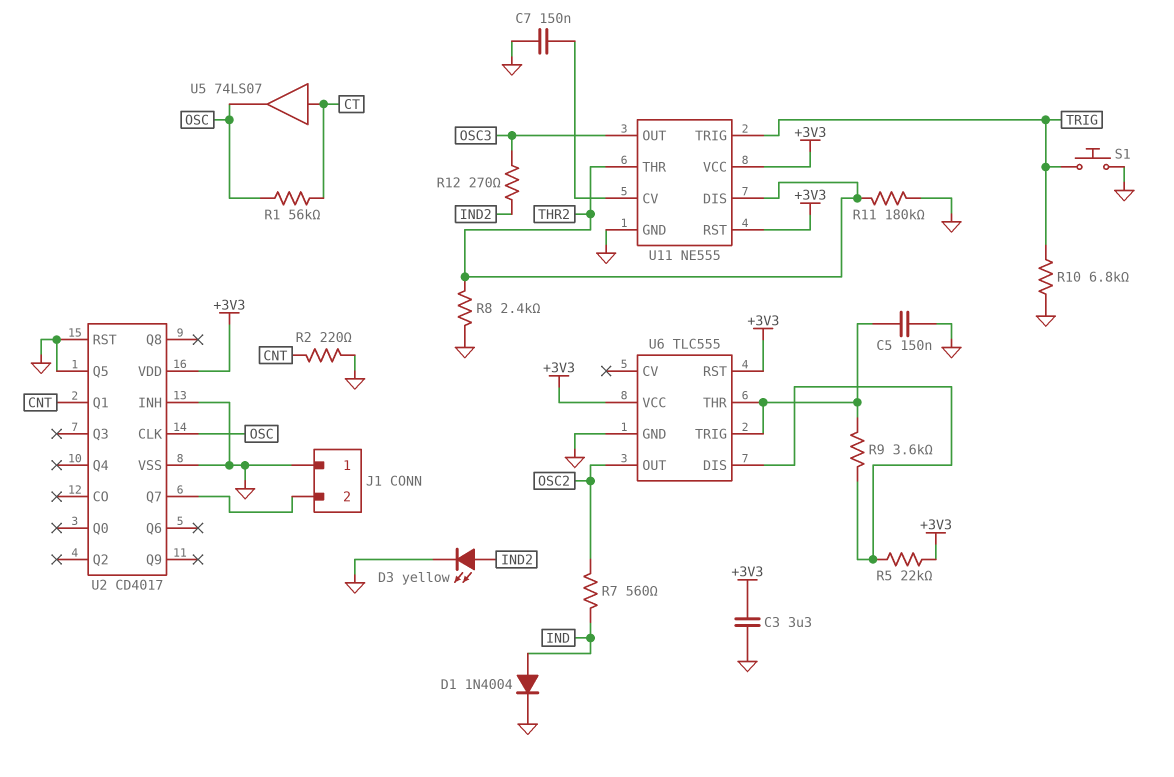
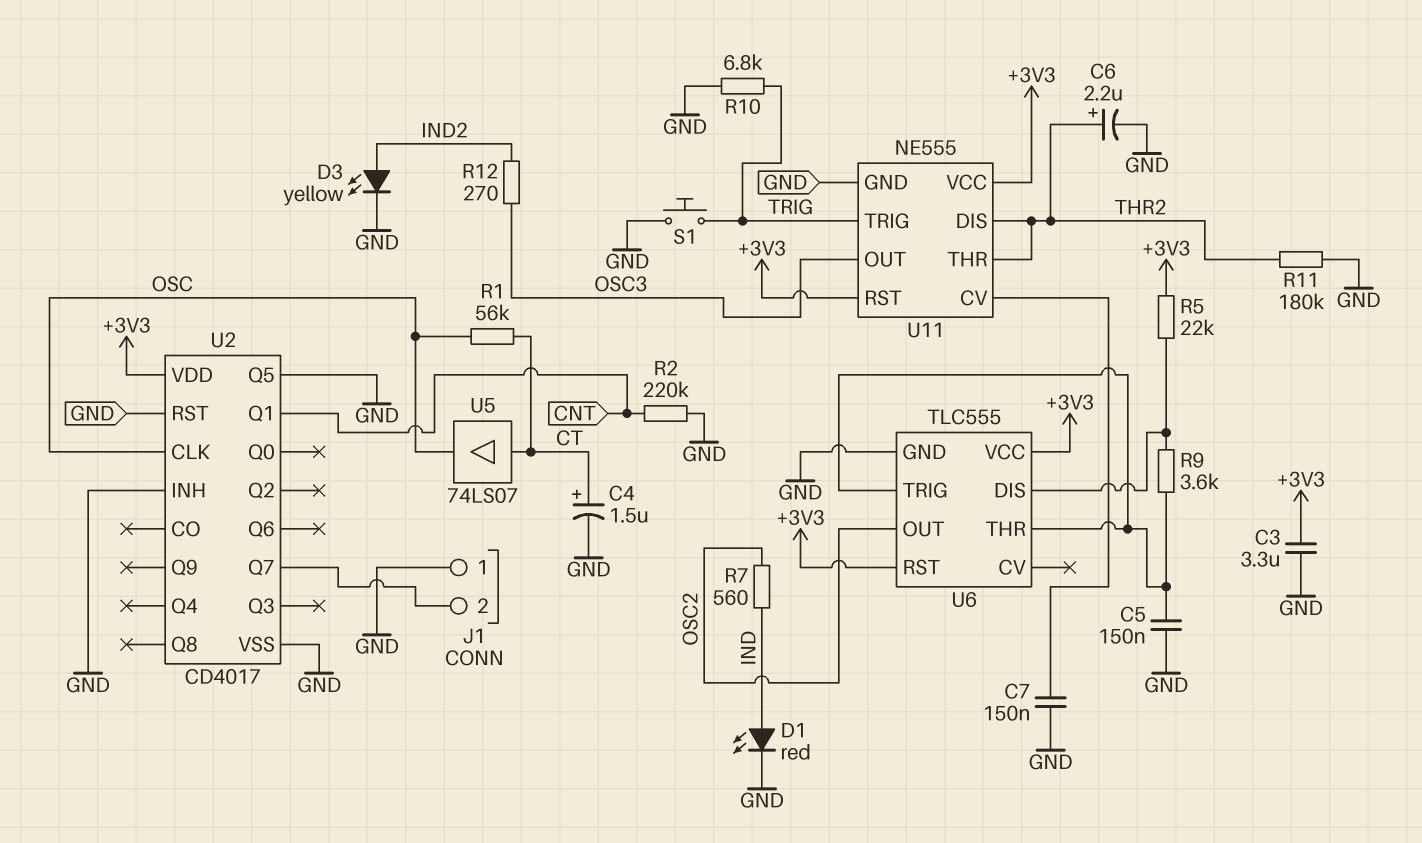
C4: none -> 1.5uF (plus CT, minus GND)
C6: none -> 2.2uF (plus THR2, minus GND)
D1: diode 1N4004 (A IND, K GND) -> LED red (A IND, K GND)
R2: 220 (CNT, GND) -> 220k (CNT, GND)
R8: 2.4k (GND, THR2) -> none

